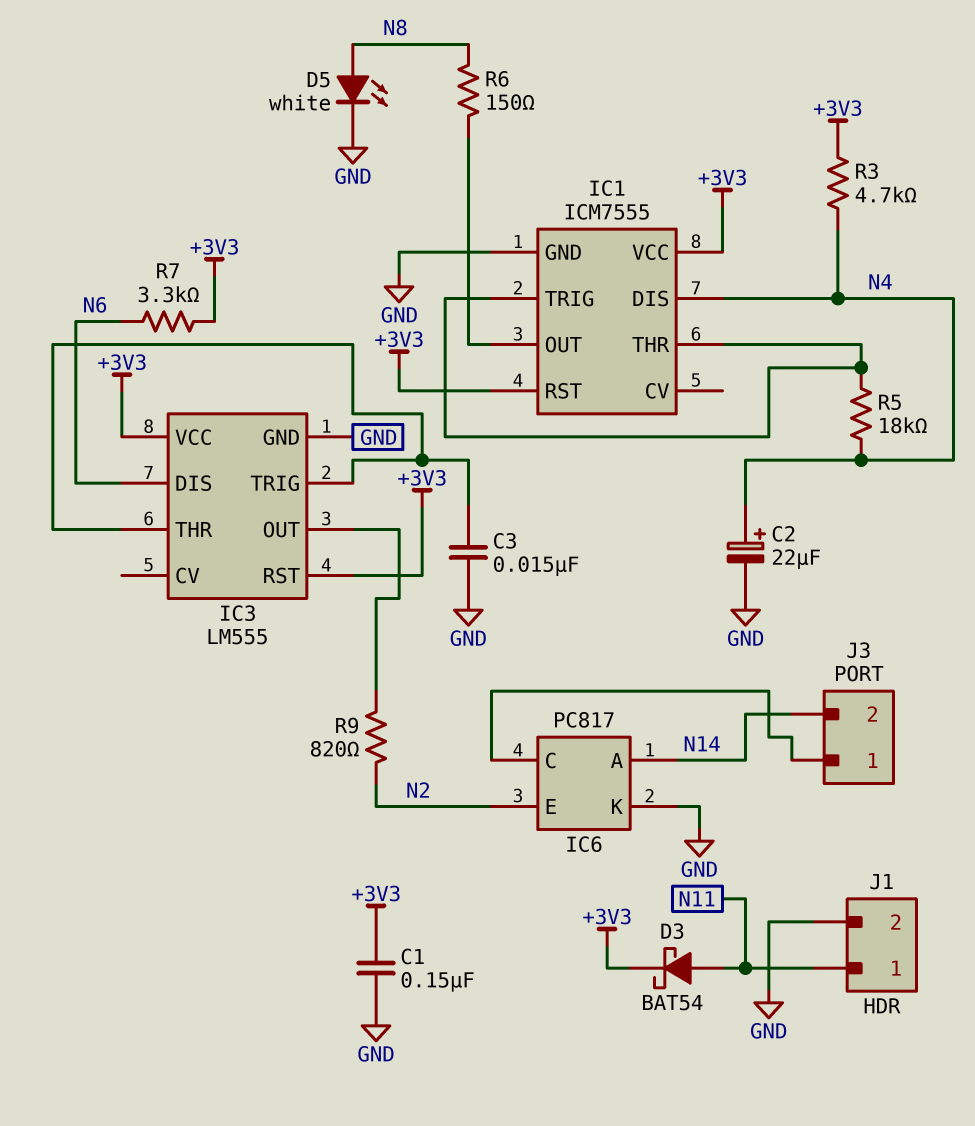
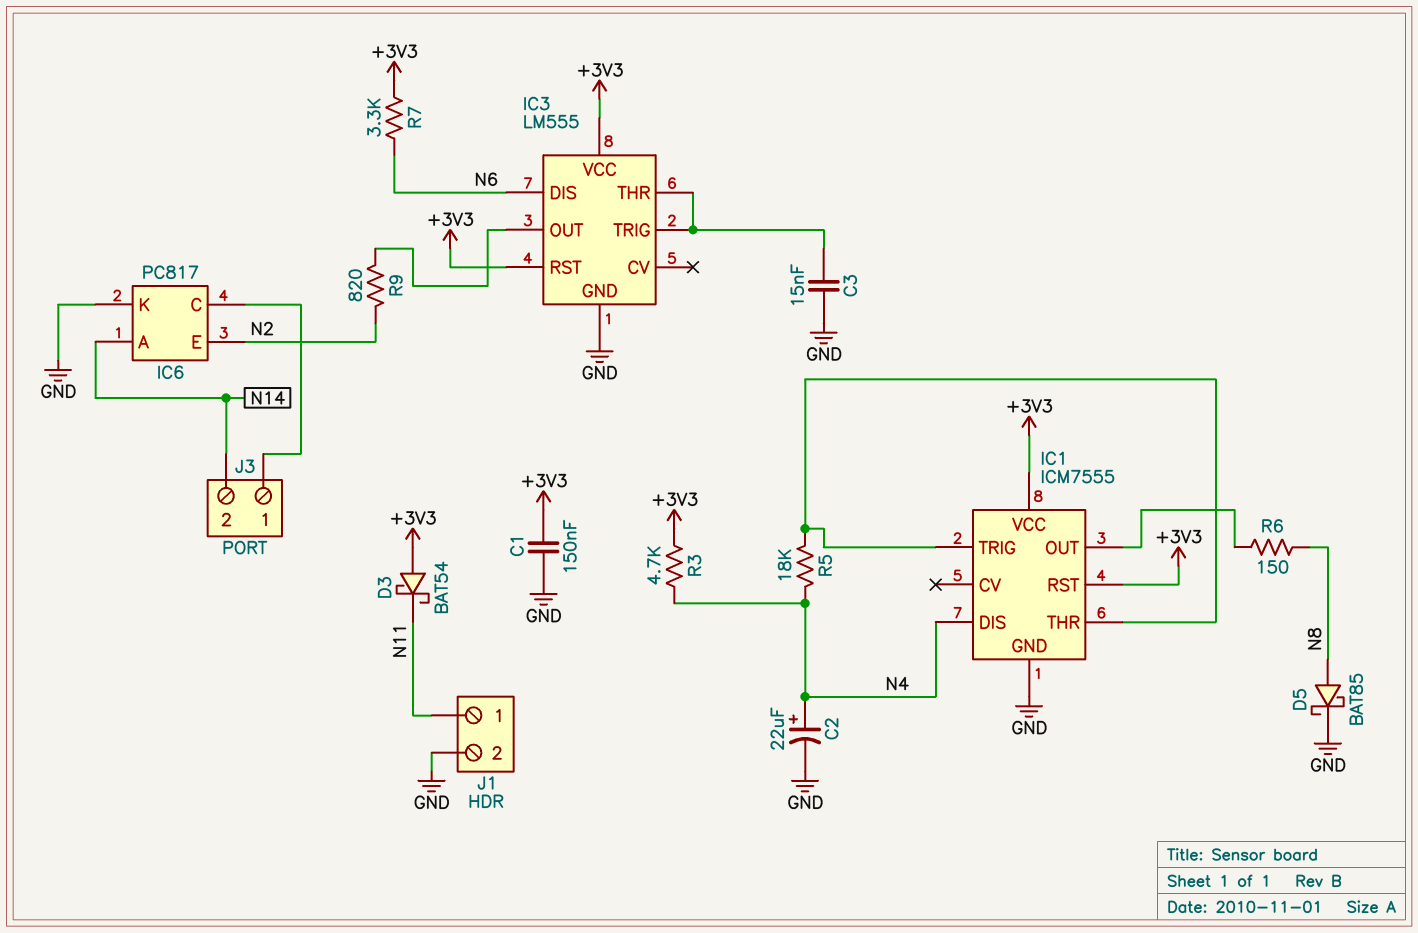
D3: schottky BAT54 (A N11, K +3V3) -> schottky BAT54 (A +3V3, K N11)
D5: LED white (A N8, K GND) -> schottky BAT85 (A N8, K GND)

